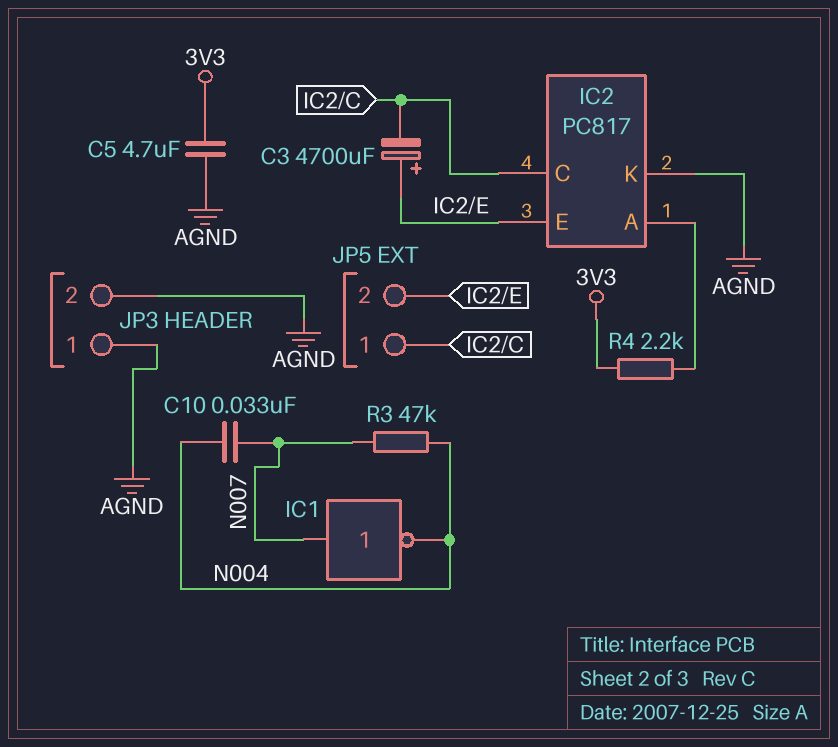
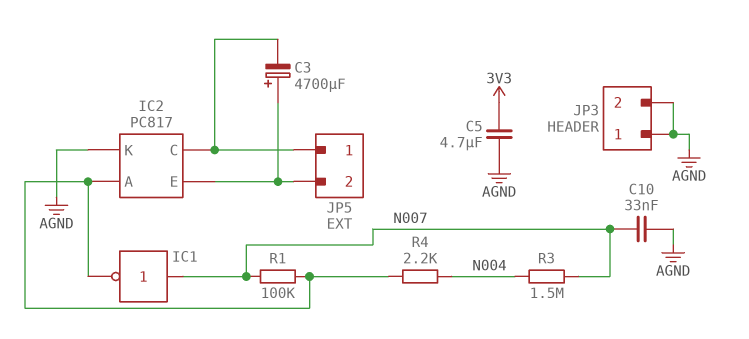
C10: 33nF (N004, N007) -> 33nF (AGND, N007)
IC1: NOT (in N007, out N004) -> NOT (in N007, out IC2/A)
R1: none -> 100k (IC2/A, N007)
R3: 47k (N004, N007) -> 1.5M (N004, N007)
R4: 2.2k (3V3, IC2/A) -> 2.2k (IC2/A, N004)

